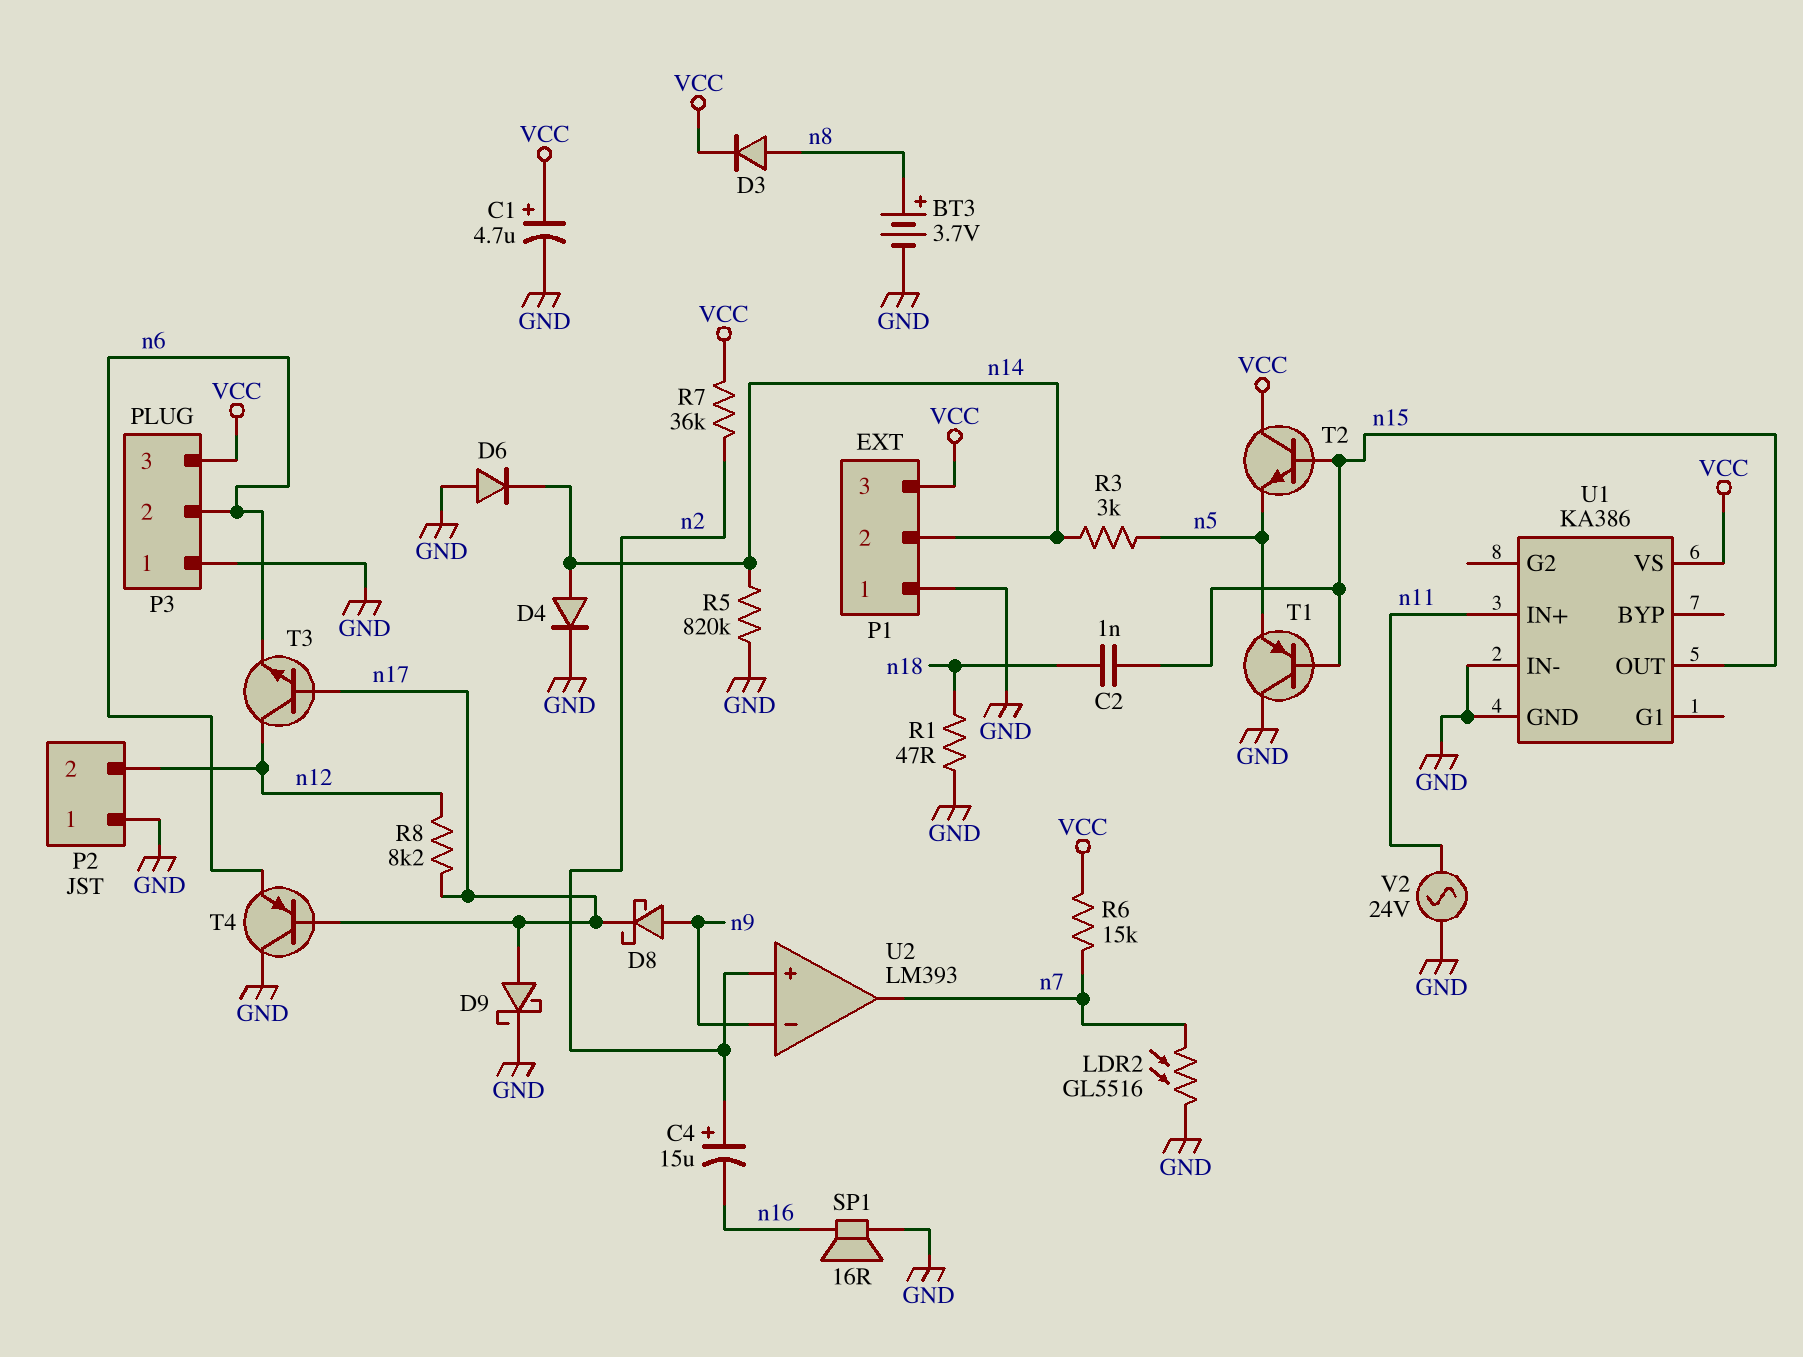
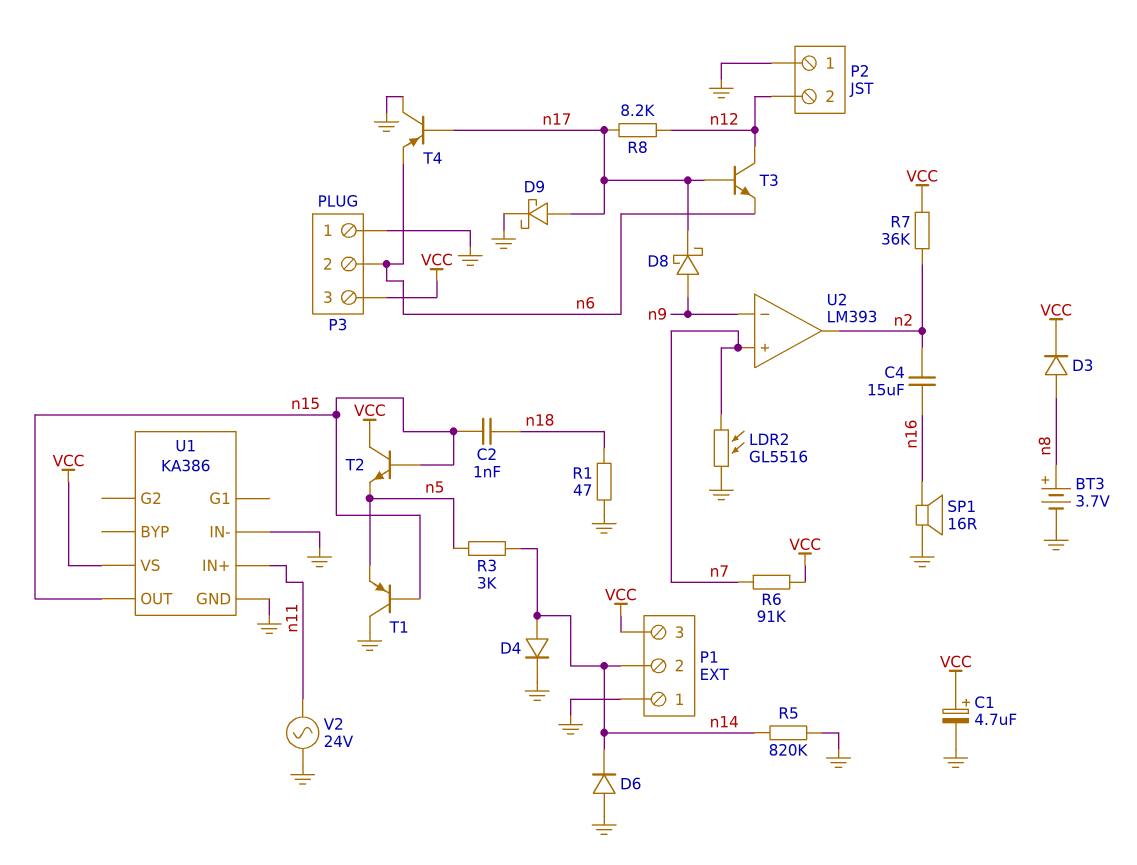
C4: 15uF (plus n2, minus n16) -> 15uF (n2, n16)
R6: 15k (VCC, n7) -> 91k (VCC, n7)
U2 pin in+: n2 -> n7
U2 pin out: n7 -> n2

